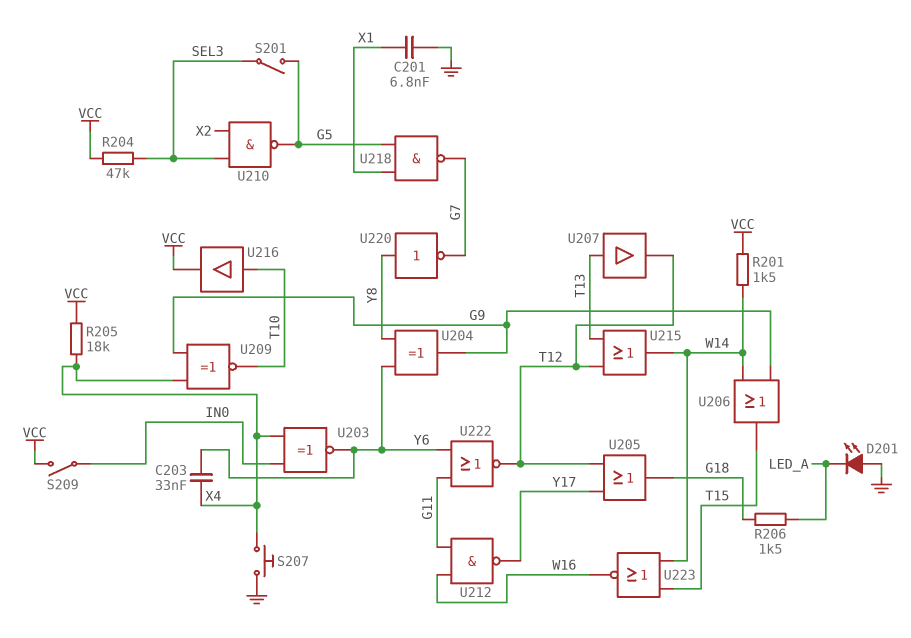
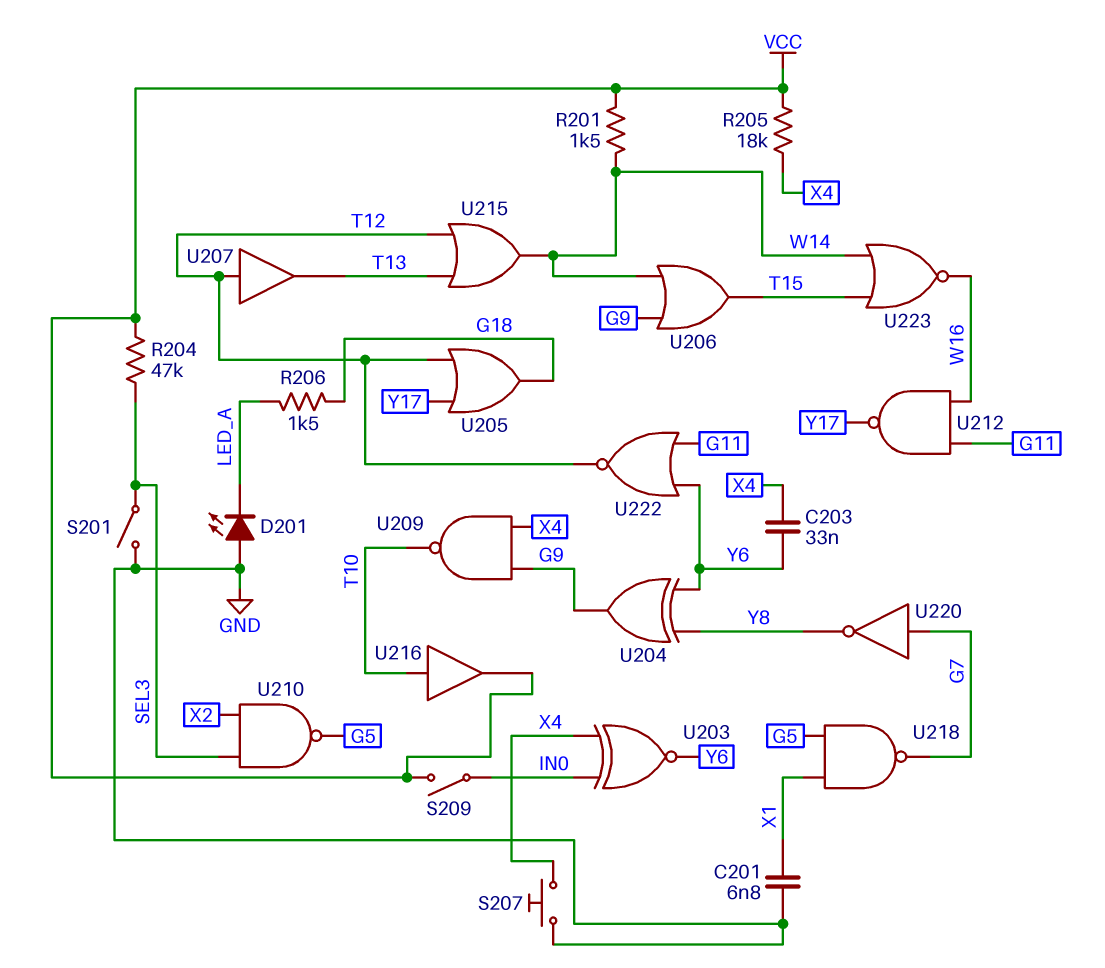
S201: switch (G5, SEL3) -> switch (GND, SEL3)
U207: buffer (in T13, out T12) -> buffer (in T12, out T13)
U209: XNOR (in G9, in X4, out T10) -> NAND (in G9, in X4, out T10)
U220: NOT (in Y8, out G7) -> NOT (in G7, out Y8)

